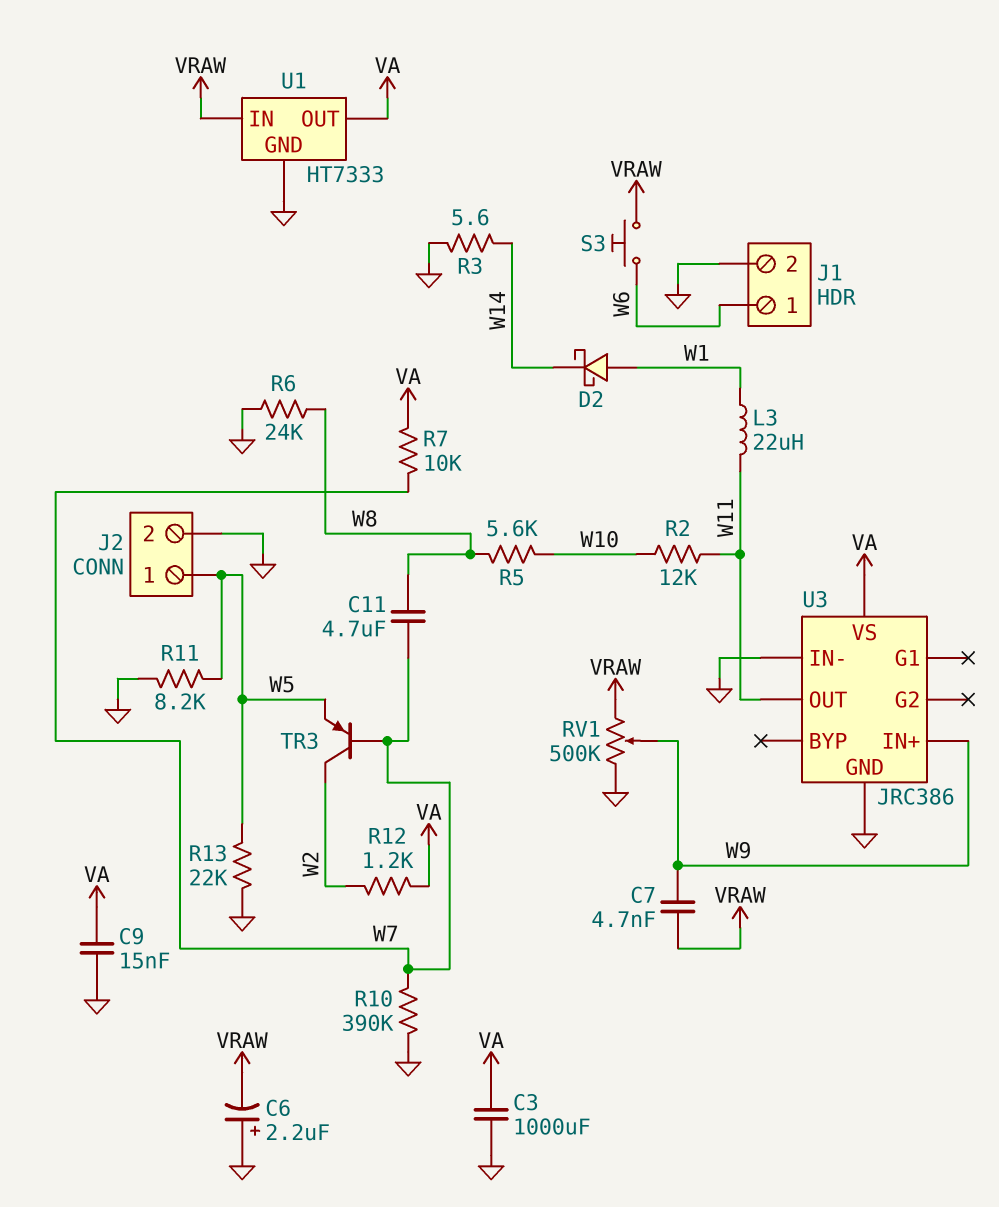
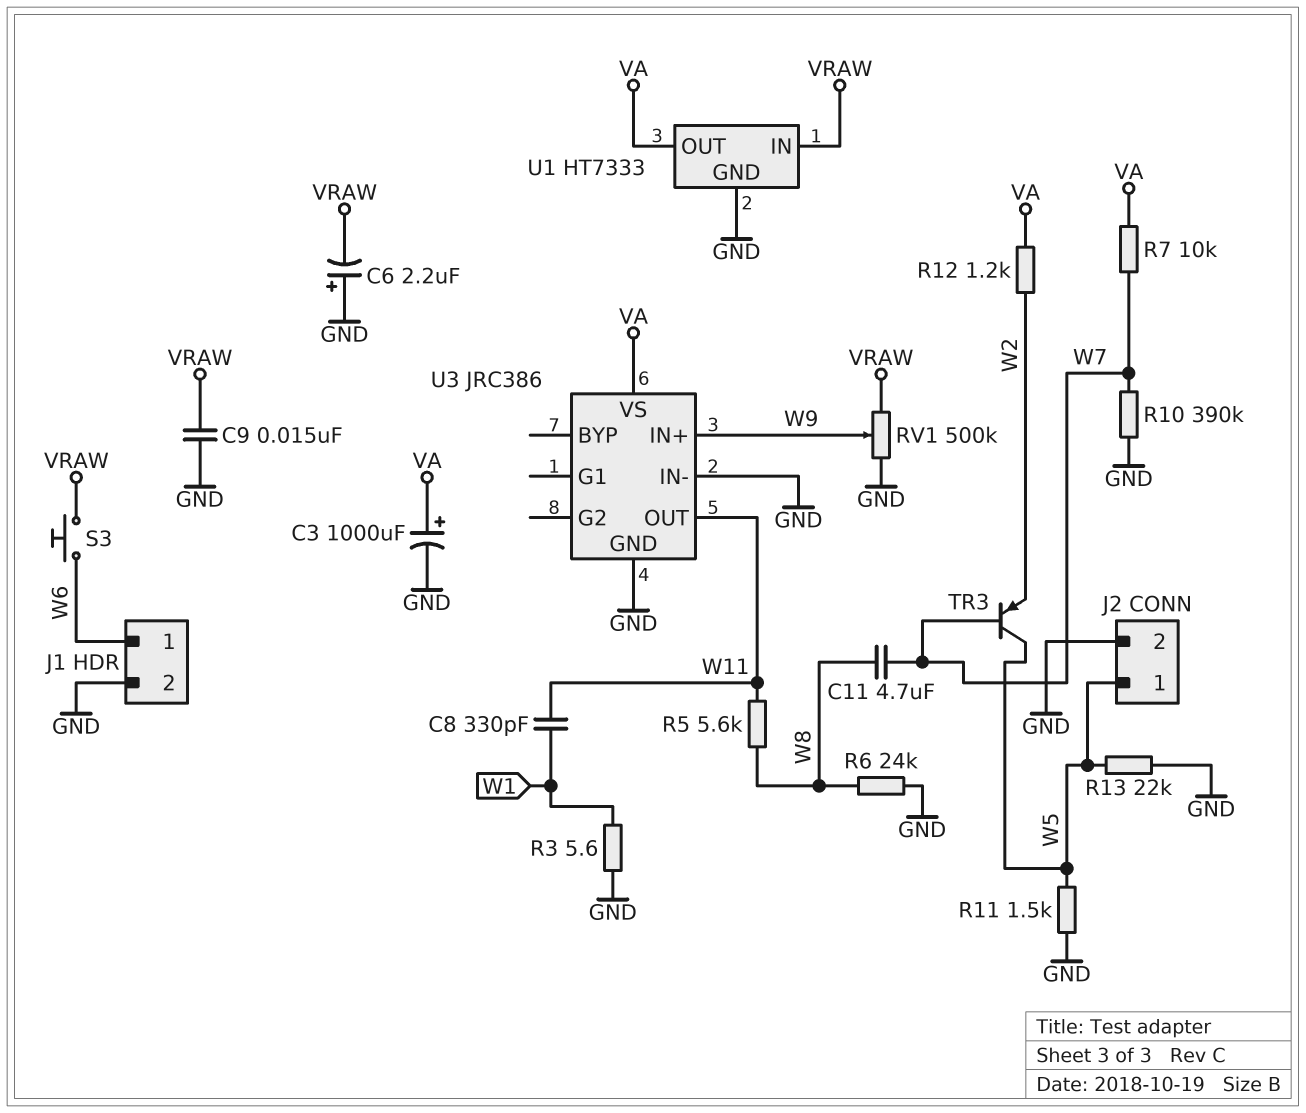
C3: 1000uF (GND, VA) -> 1000uF (plus VA, minus GND)
C7: 4.7nF (VRAW, W9) -> none
C8: none -> 330pF (W1, W11)
C9: 15nF (GND, VA) -> 15nF (GND, VRAW)
D2: schottky (A W1, K W14) -> none
L3: 22uH (W1, W11) -> none
R2: 12k (W10, W11) -> none
R3: 5.6 (GND, W14) -> 5.6 (GND, W1)
R5: 5.6k (W8, W10) -> 5.6k (W8, W11)
R11: 8.2k (GND, W5) -> 1.5k (GND, W5)
TR3: PNP (B W7, C W2, E W5) -> PNP (B W7, C W5, E W2)

